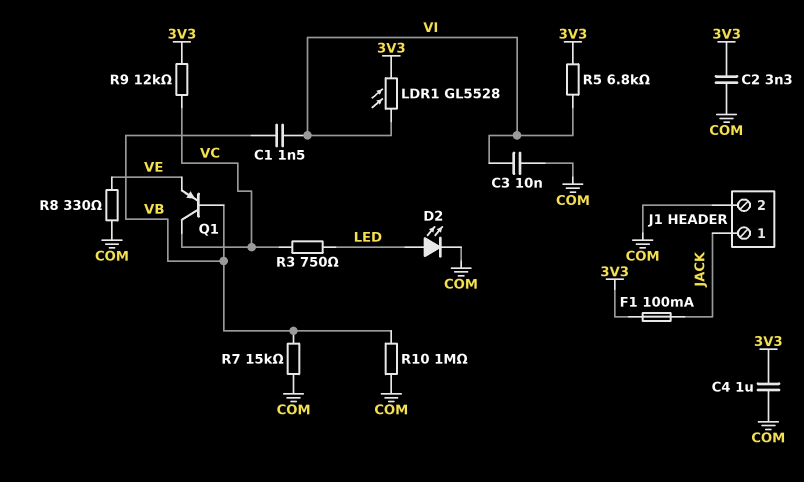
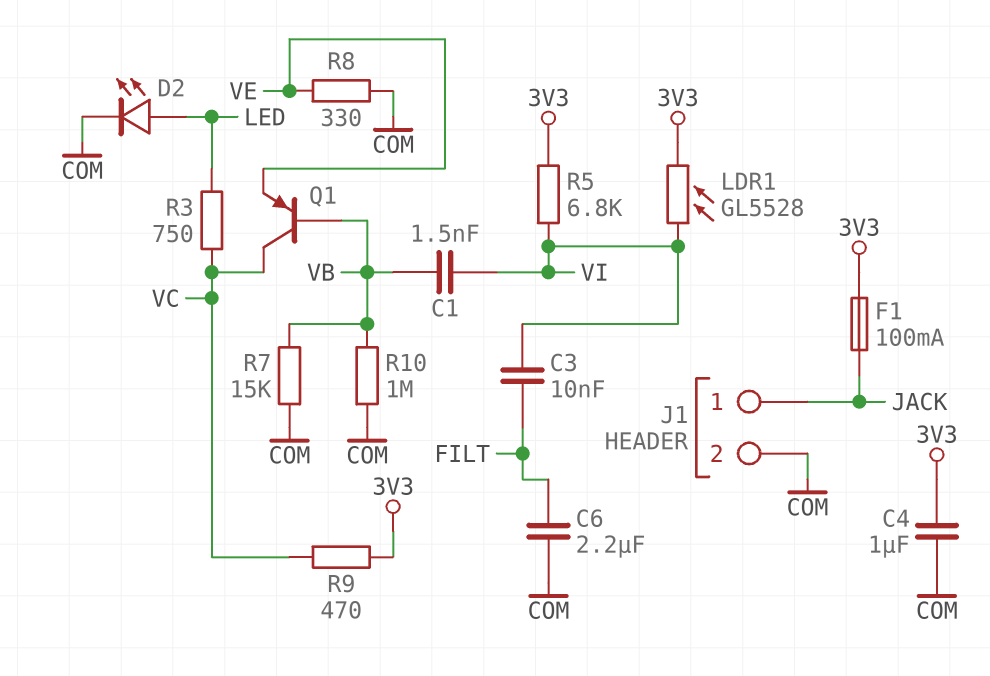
C2: 3.3nF (3V3, COM) -> none
C3: 10nF (COM, VI) -> 10nF (FILT, VI)
C6: none -> 2.2uF (COM, FILT)
R9: 12k (3V3, VC) -> 470 (3V3, VC)

